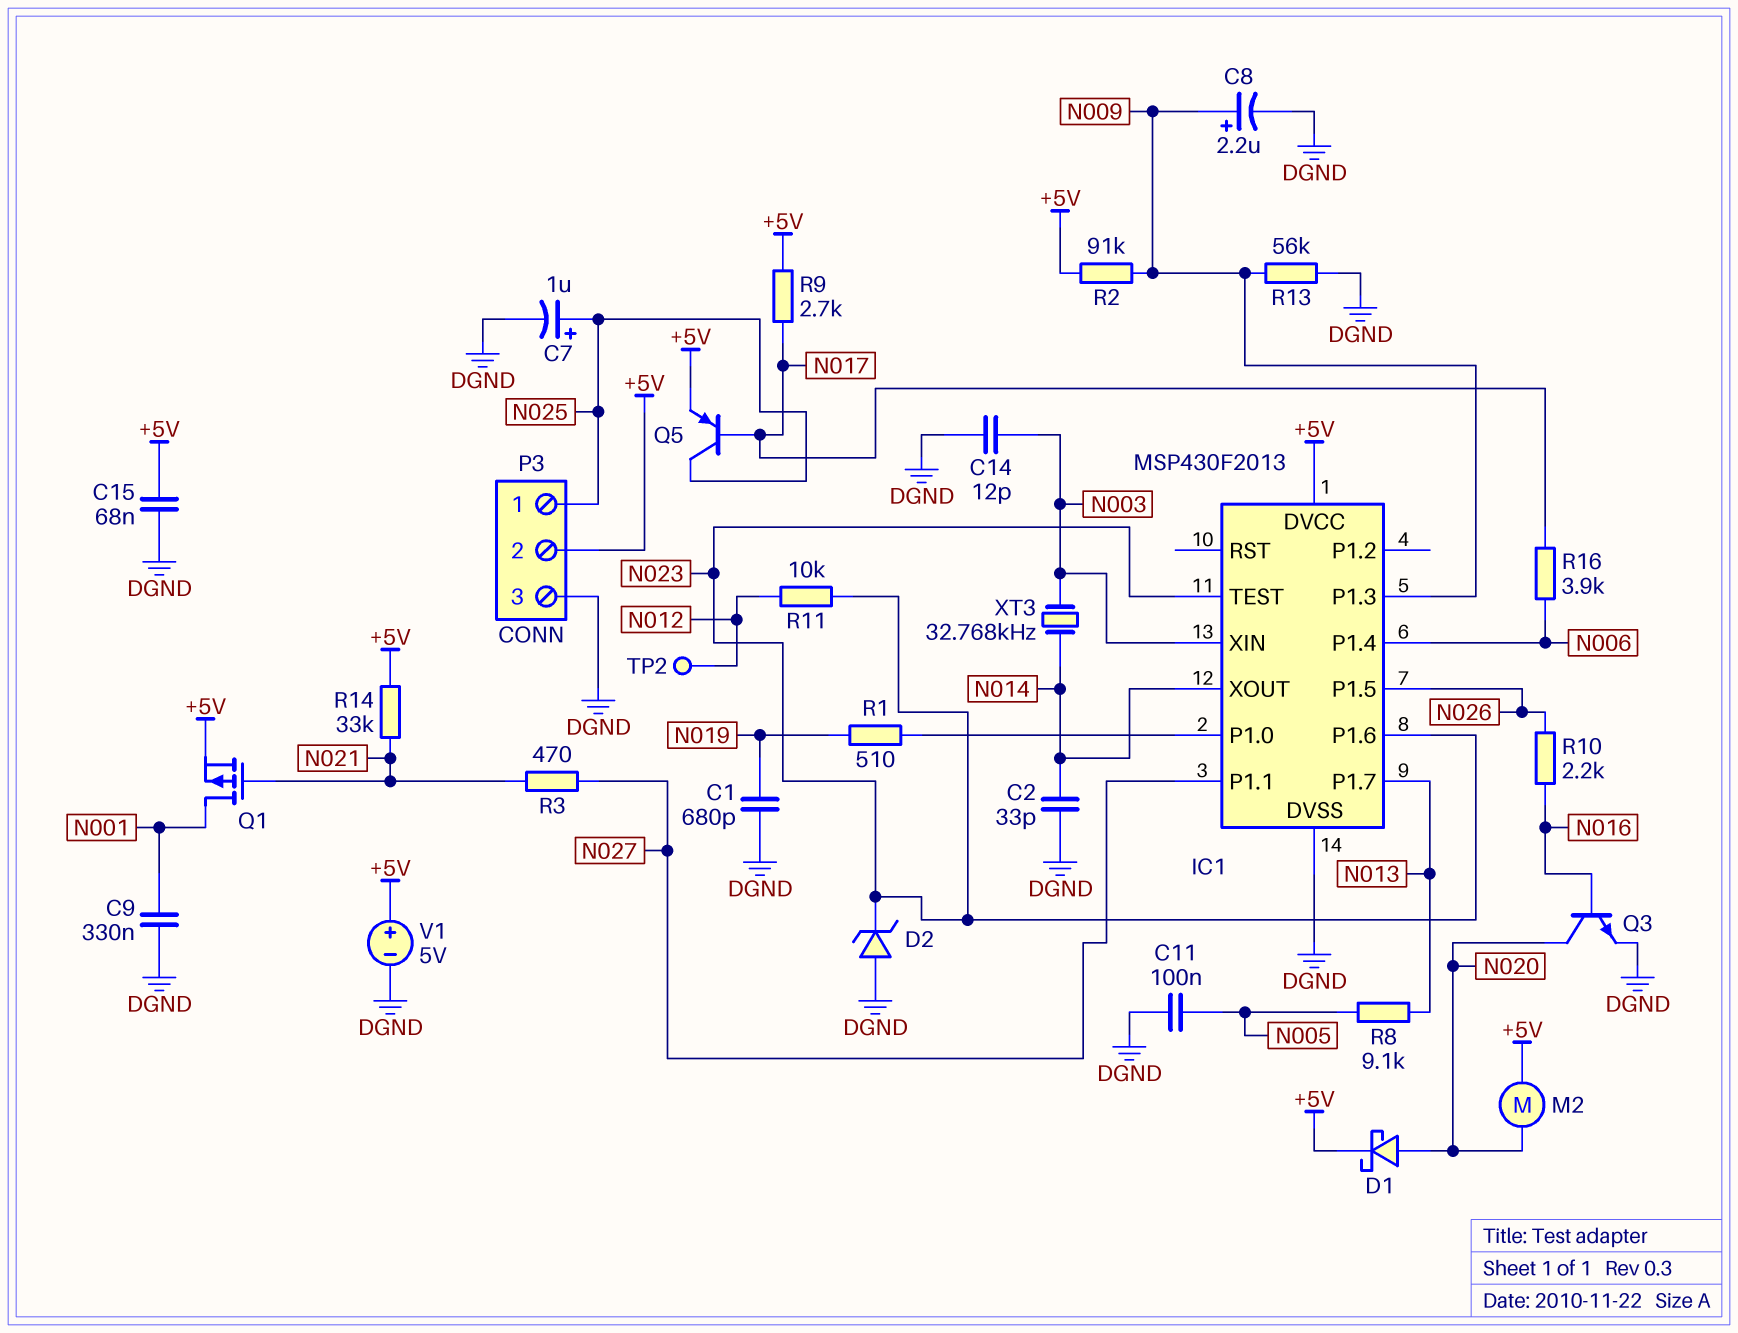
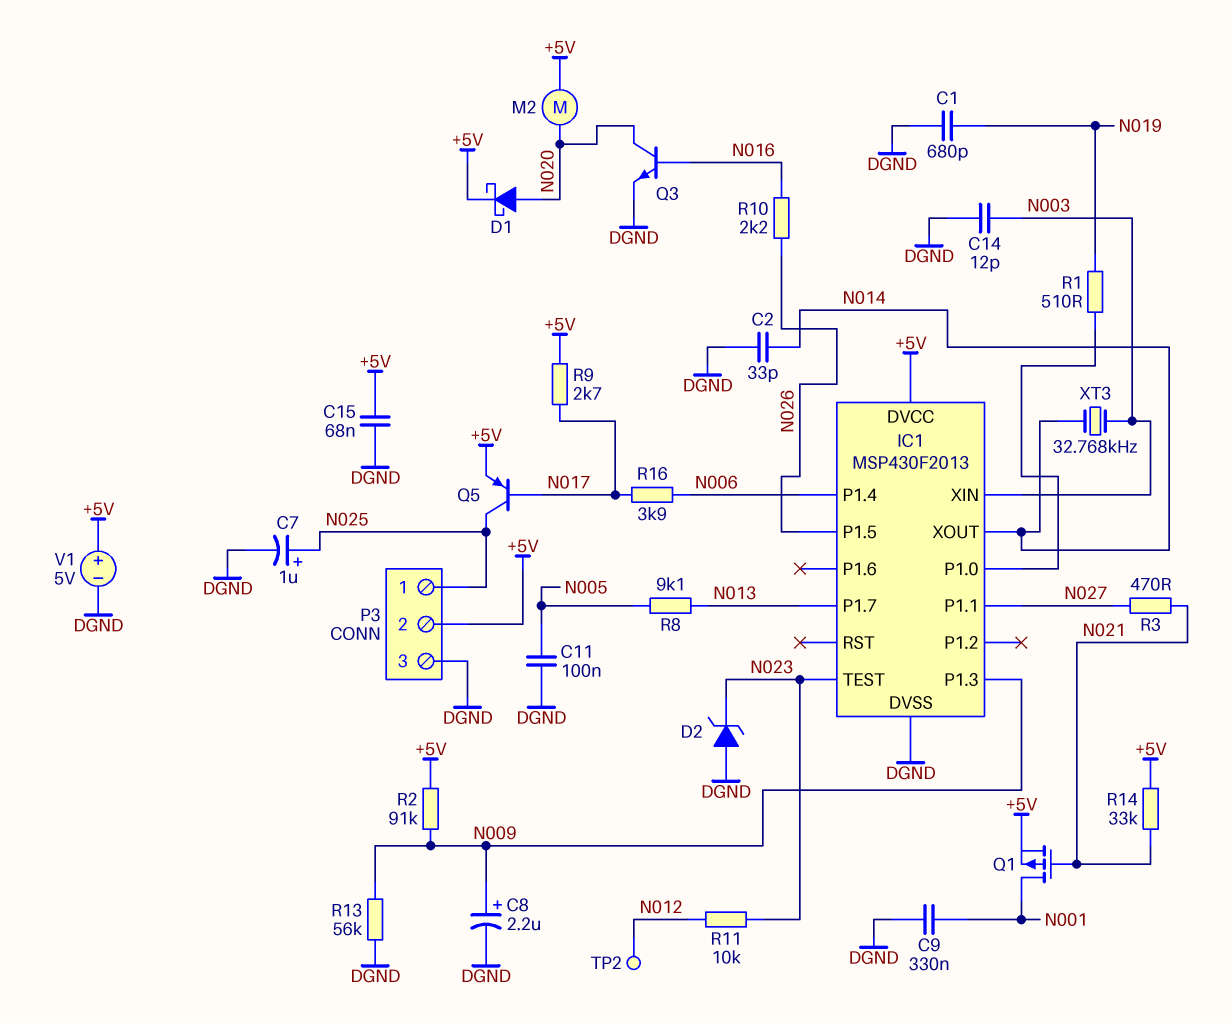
IC1 pin P1.6: N023 -> none

